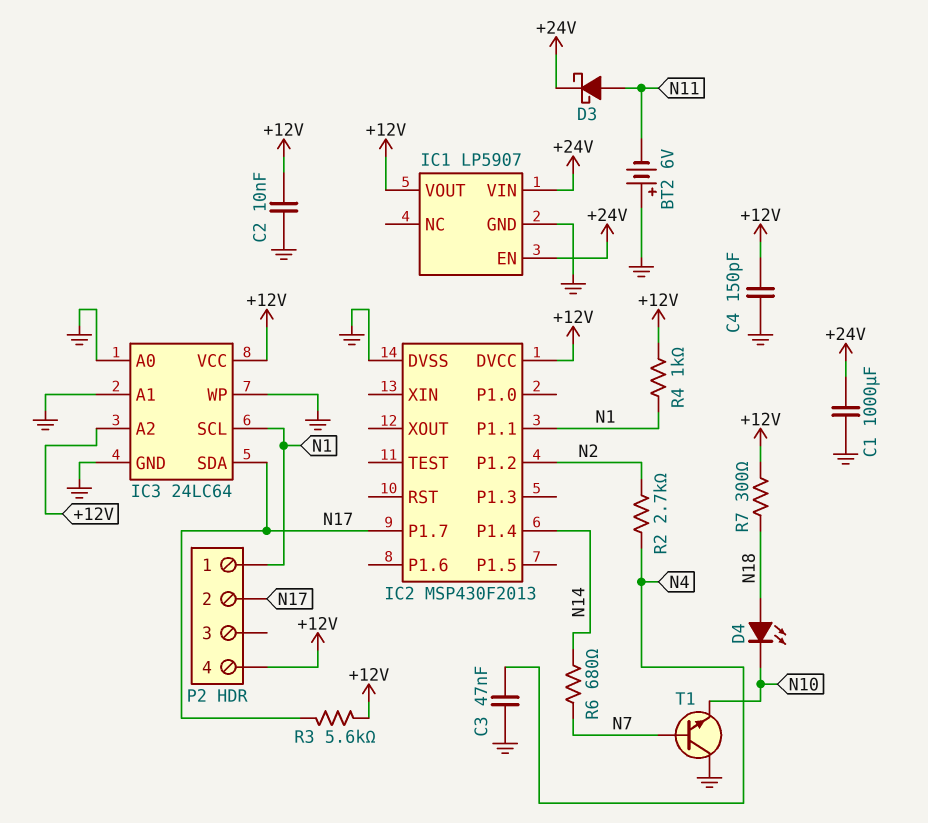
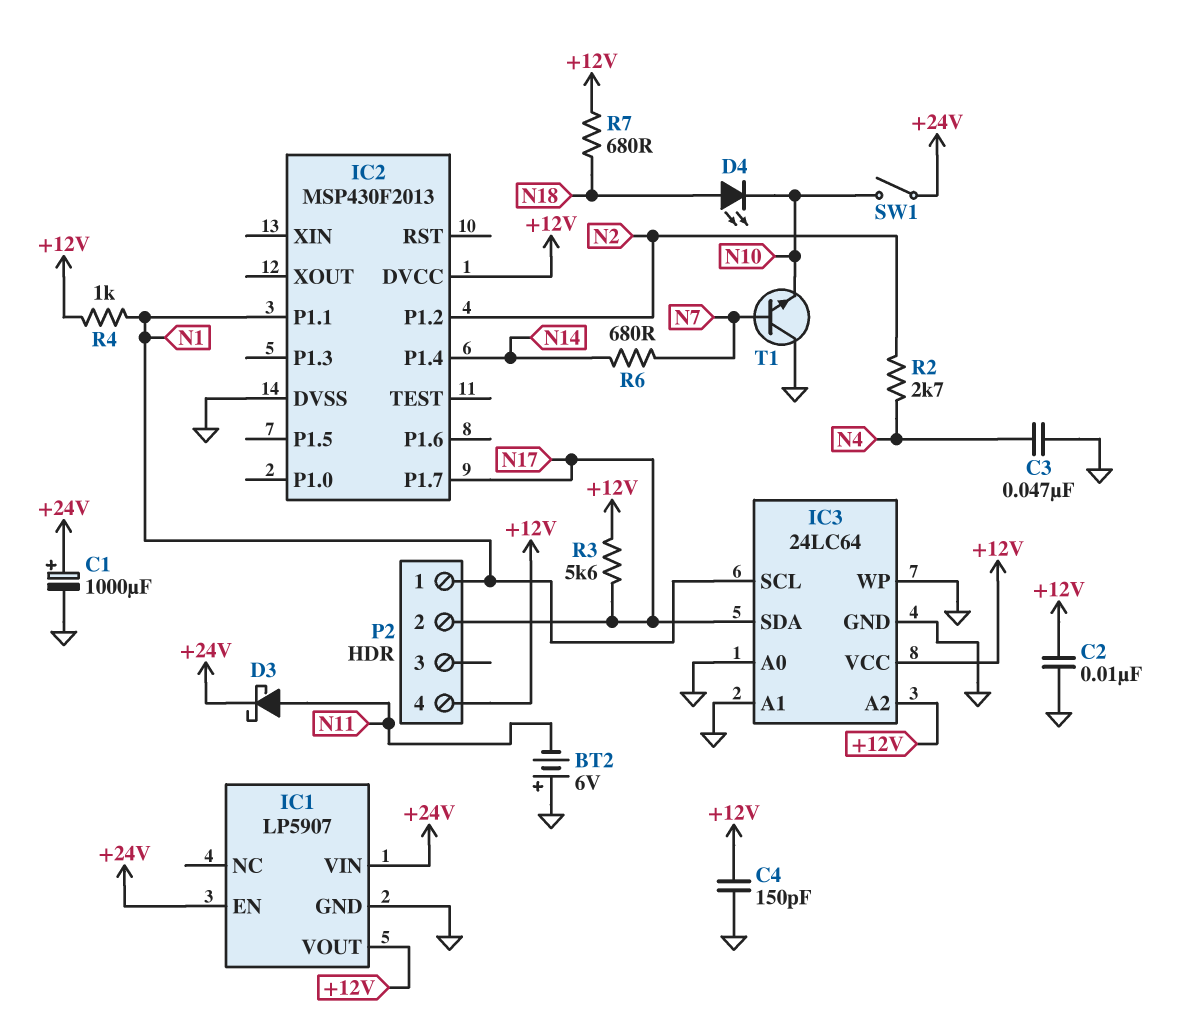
C1: 1000uF (+24V, GND) -> 1000uF (plus +24V, minus GND)
R7: 300 (+12V, N18) -> 680 (+12V, N18)
SW1: none -> switch (+24V, N10)

